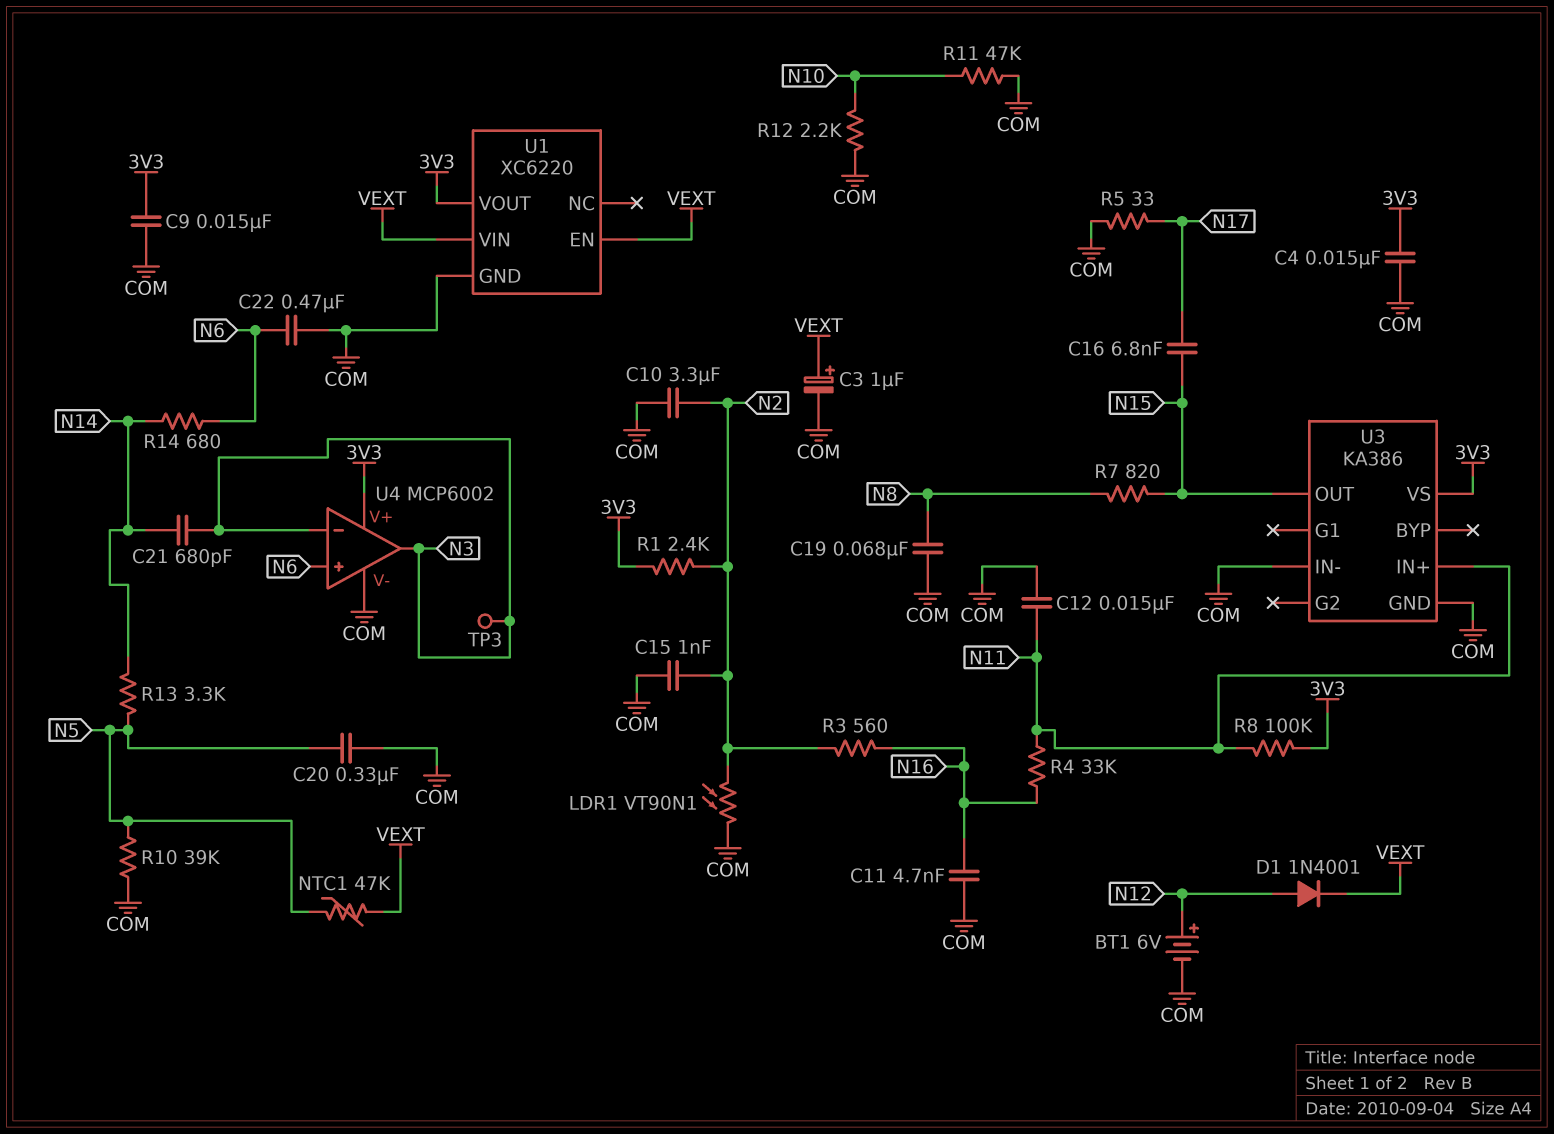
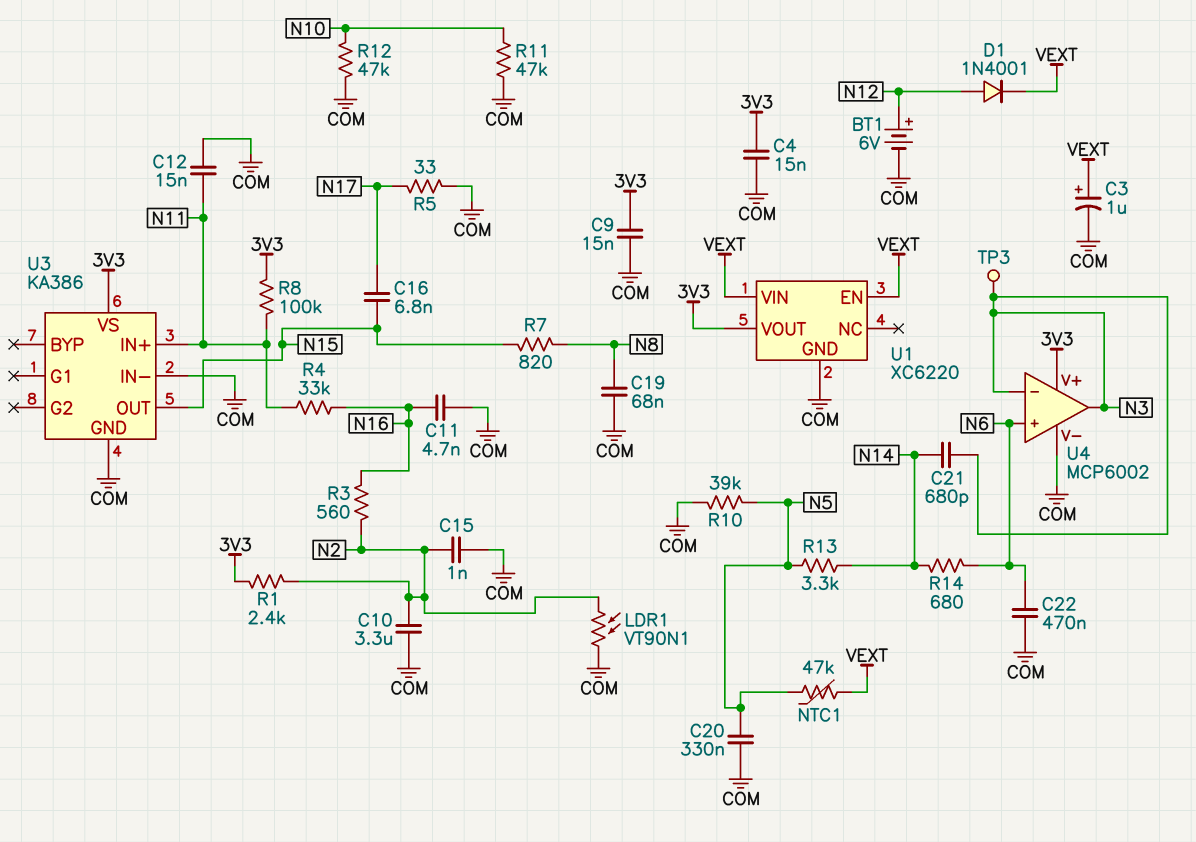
R12: 2.2k (COM, N10) -> 47k (COM, N10)

